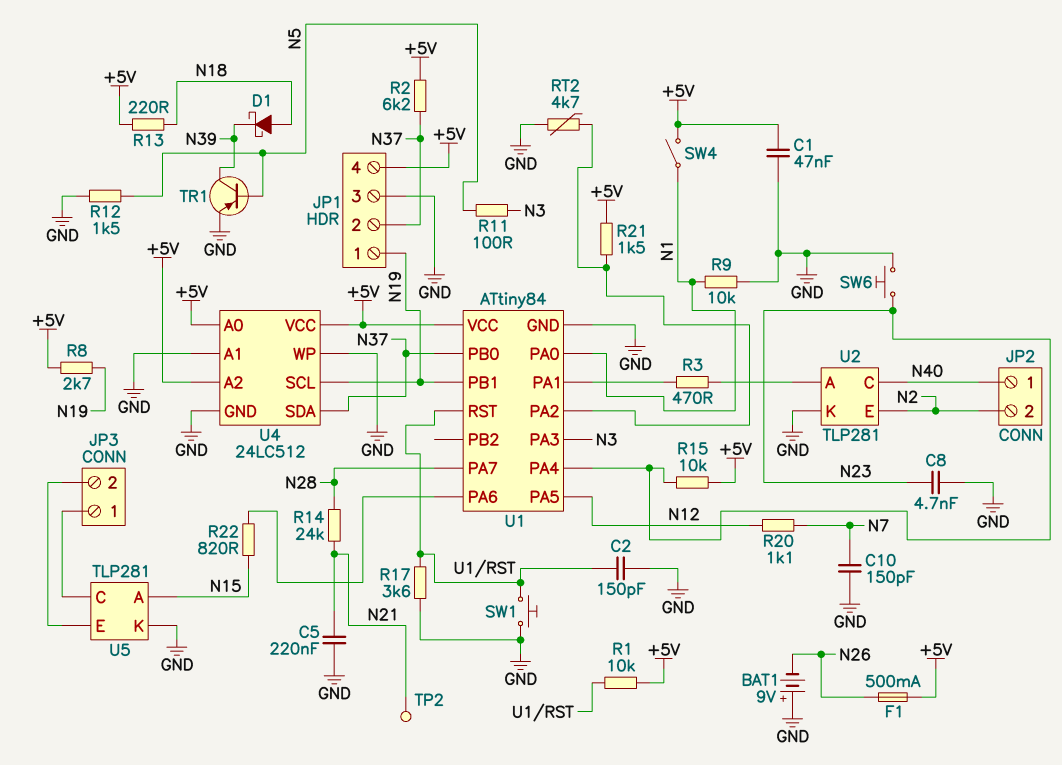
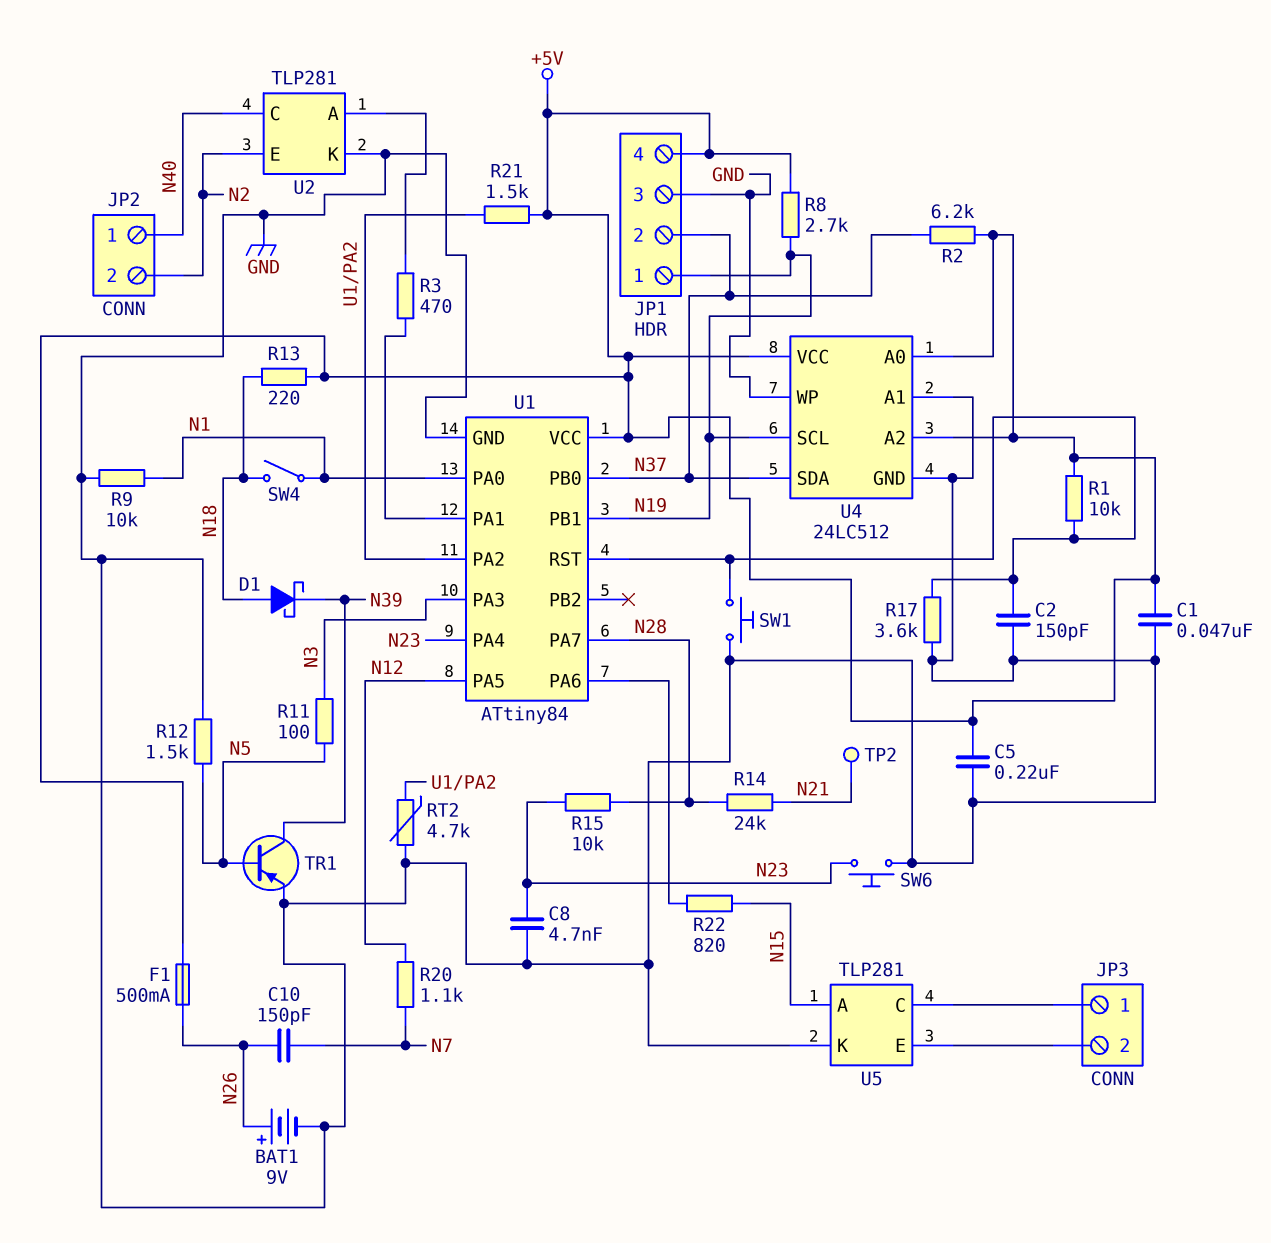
BAT1: 9V (plus GND, minus N26) -> 9V (plus N26, minus GND)
C5: 220nF (GND, N21) -> 220nF (+5V, GND)
C10: 150pF (GND, N7) -> 150pF (N7, N26)
R15: 10k (+5V, N23) -> 10k (N23, N28)
SW4: switch (+5V, N1) -> switch (N1, N18)

